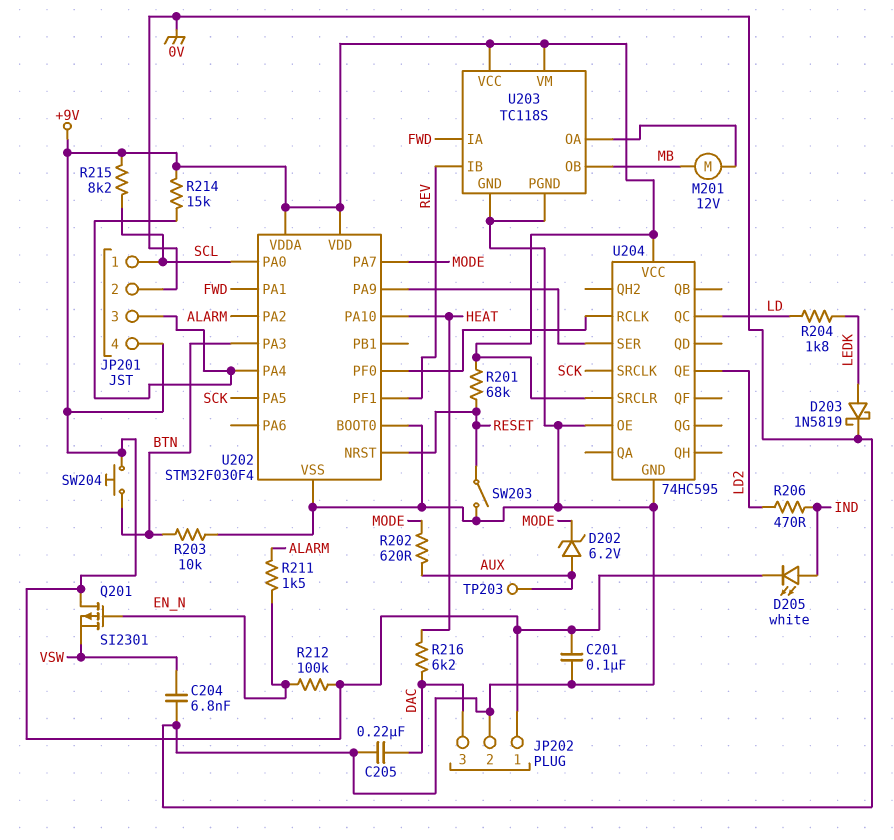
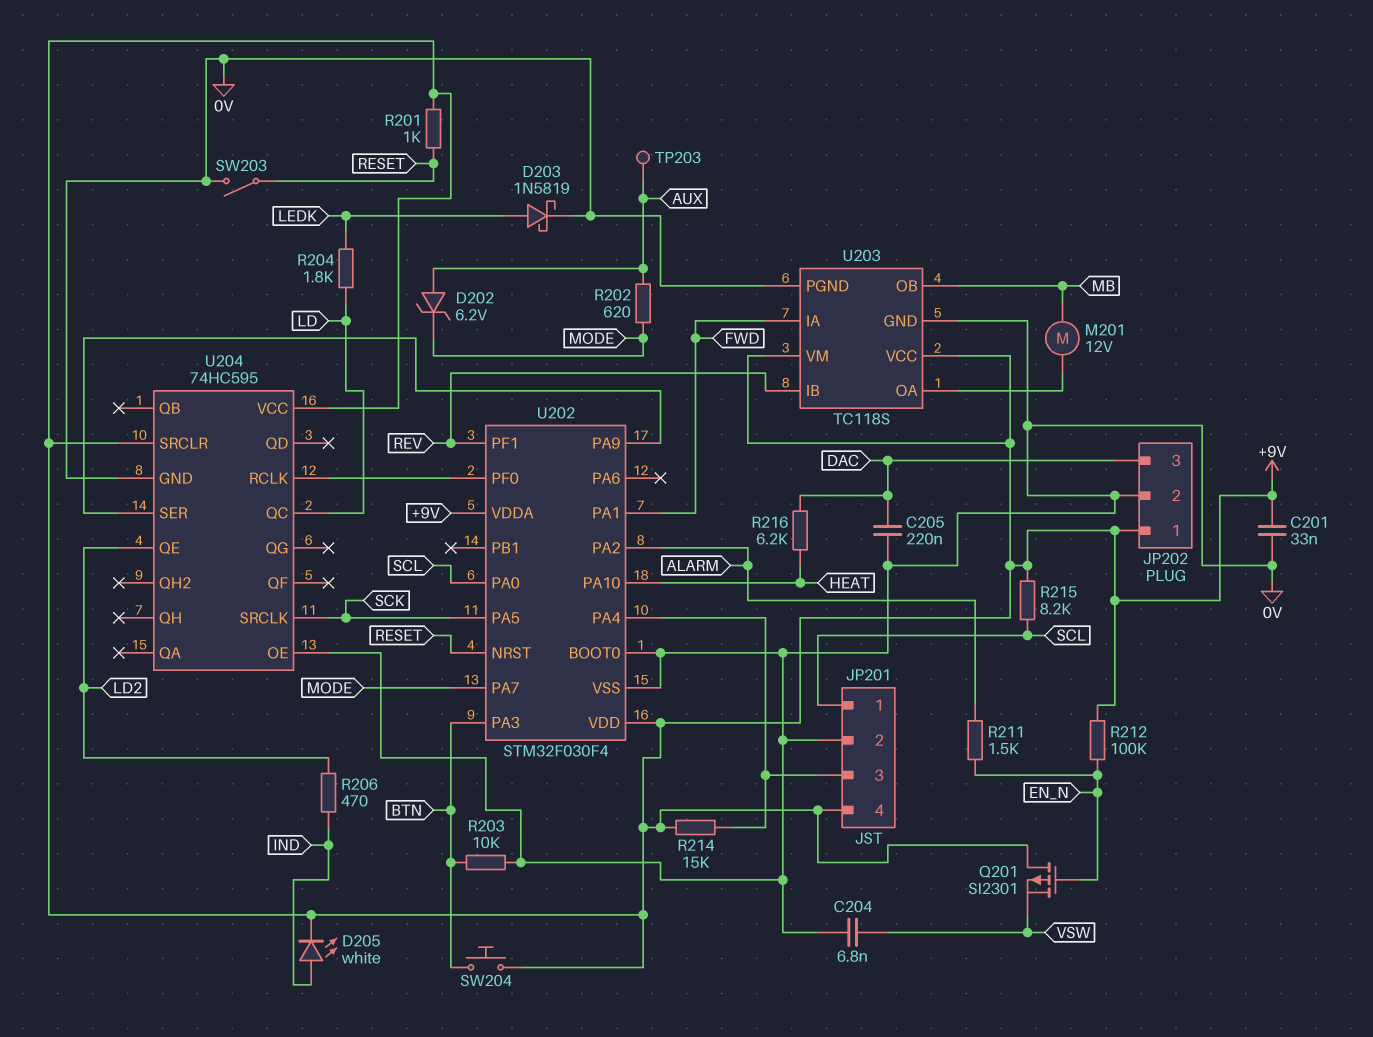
C201: 100nF (+9V, 0V) -> 33nF (+9V, 0V)
R201: 68k (+9V, RESET) -> 1k (+9V, RESET)

